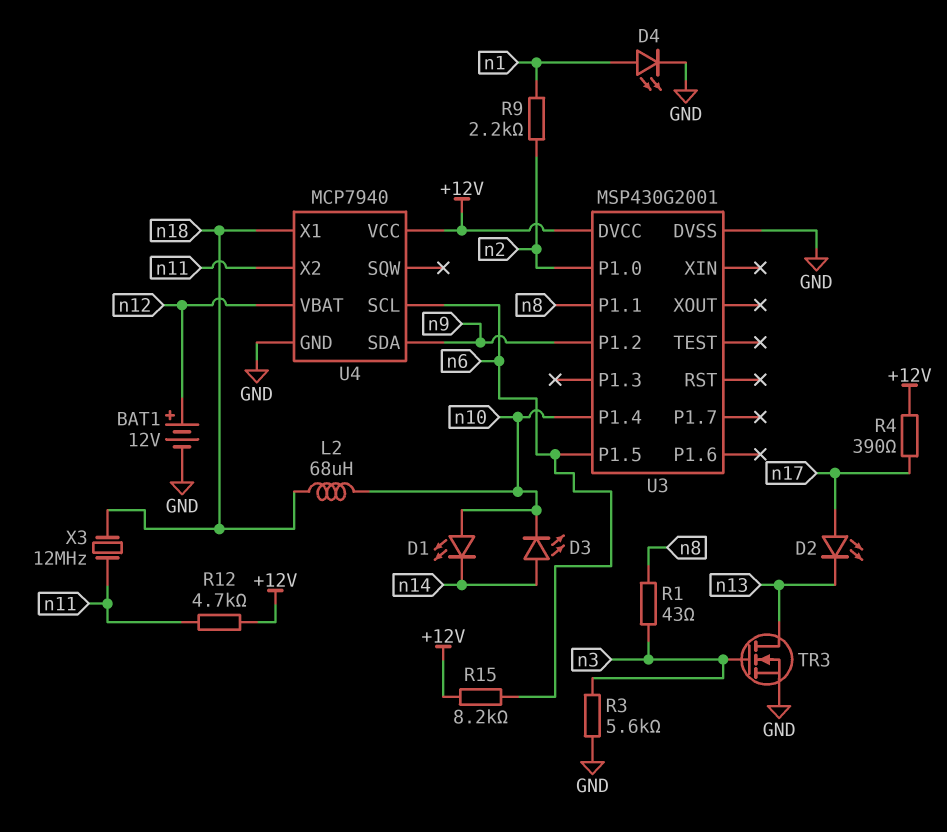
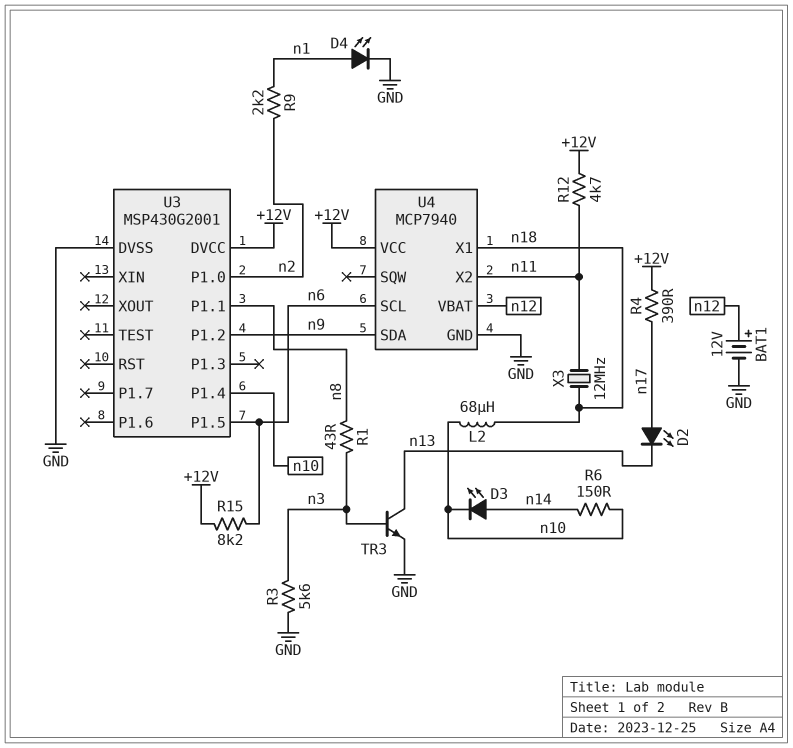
D1: LED (A n10, K n14) -> none
R6: none -> 150 (n10, n14)
TR3: NMOS (G n3, D n13, S GND) -> NPN (B n3, C n13, E GND)

